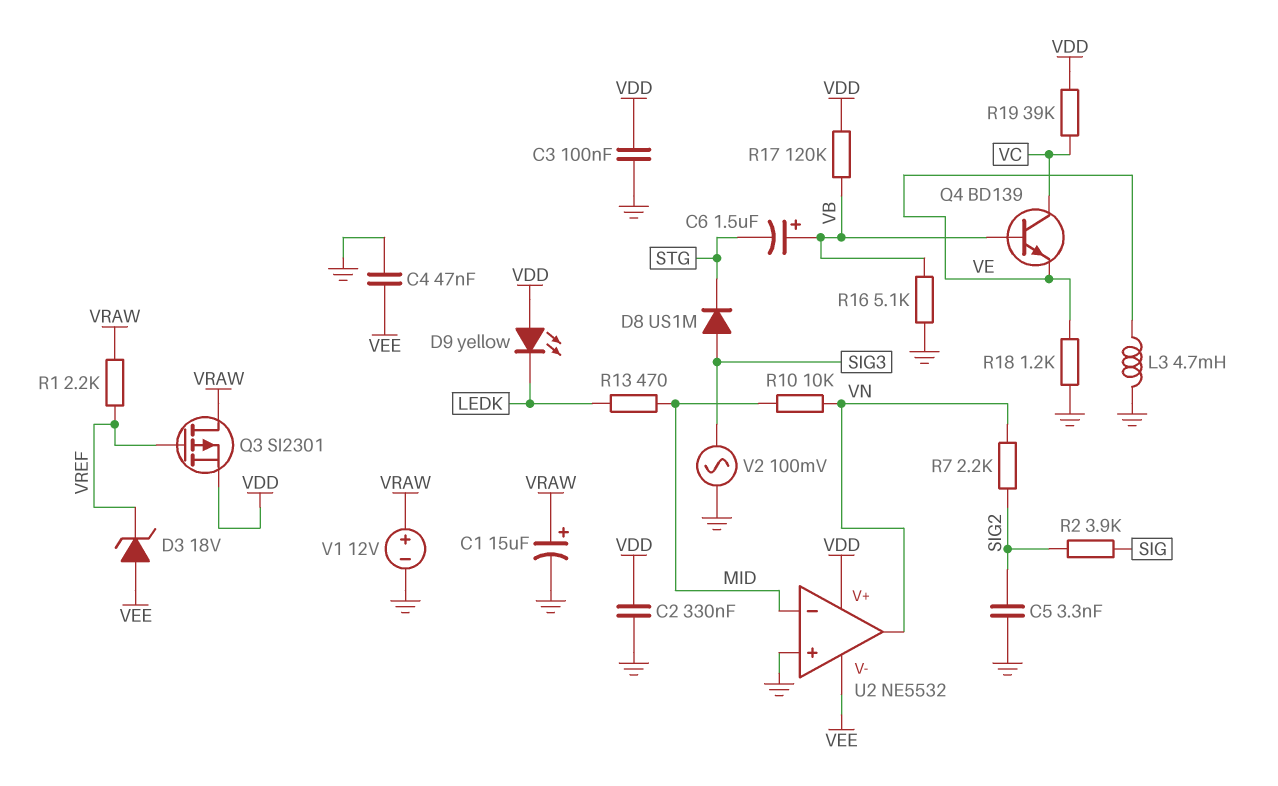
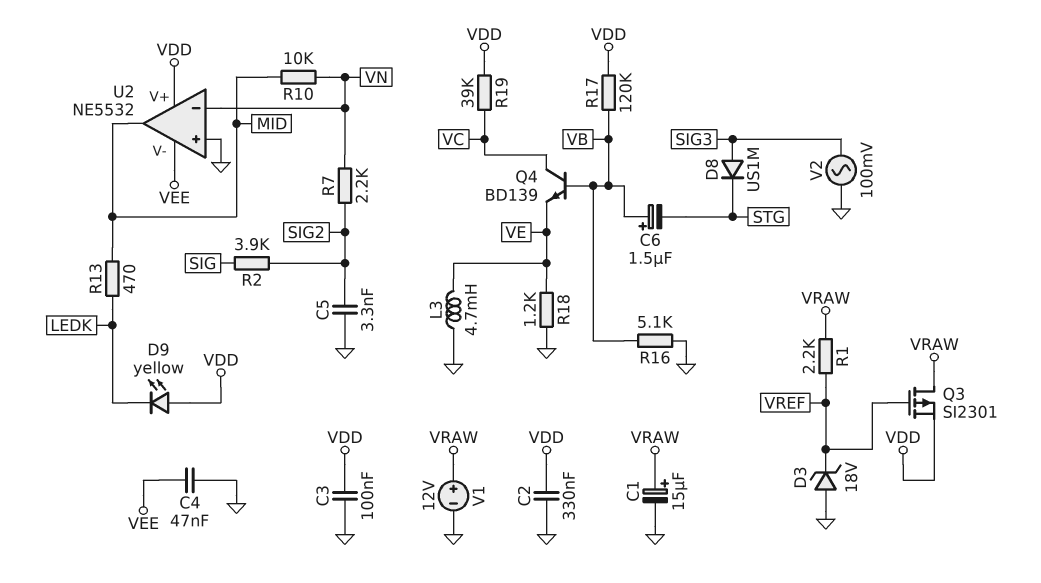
D3: zener 18V (A VEE, K VREF) -> zener 18V (A GND, K VREF)
U2 pin in-: MID -> VN
U2 pin out: VN -> MID

